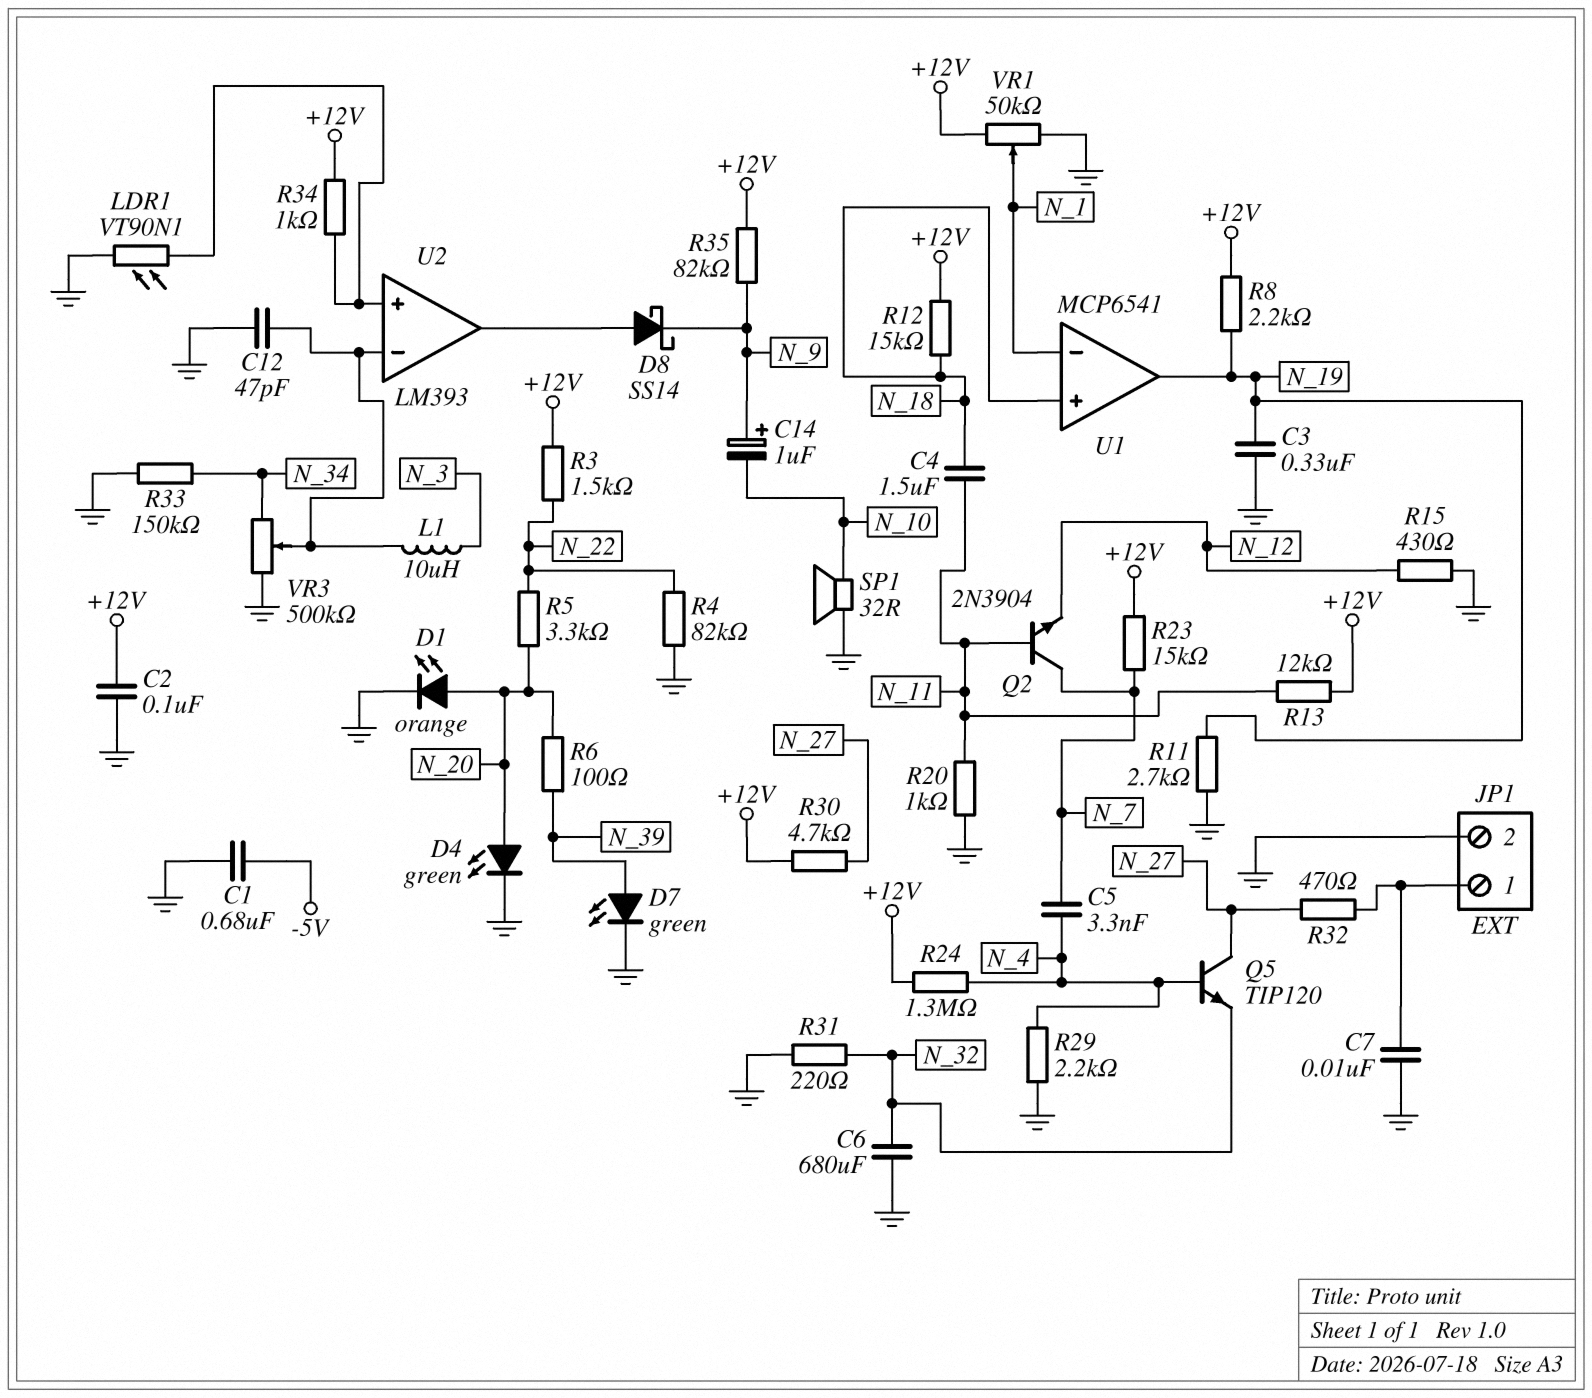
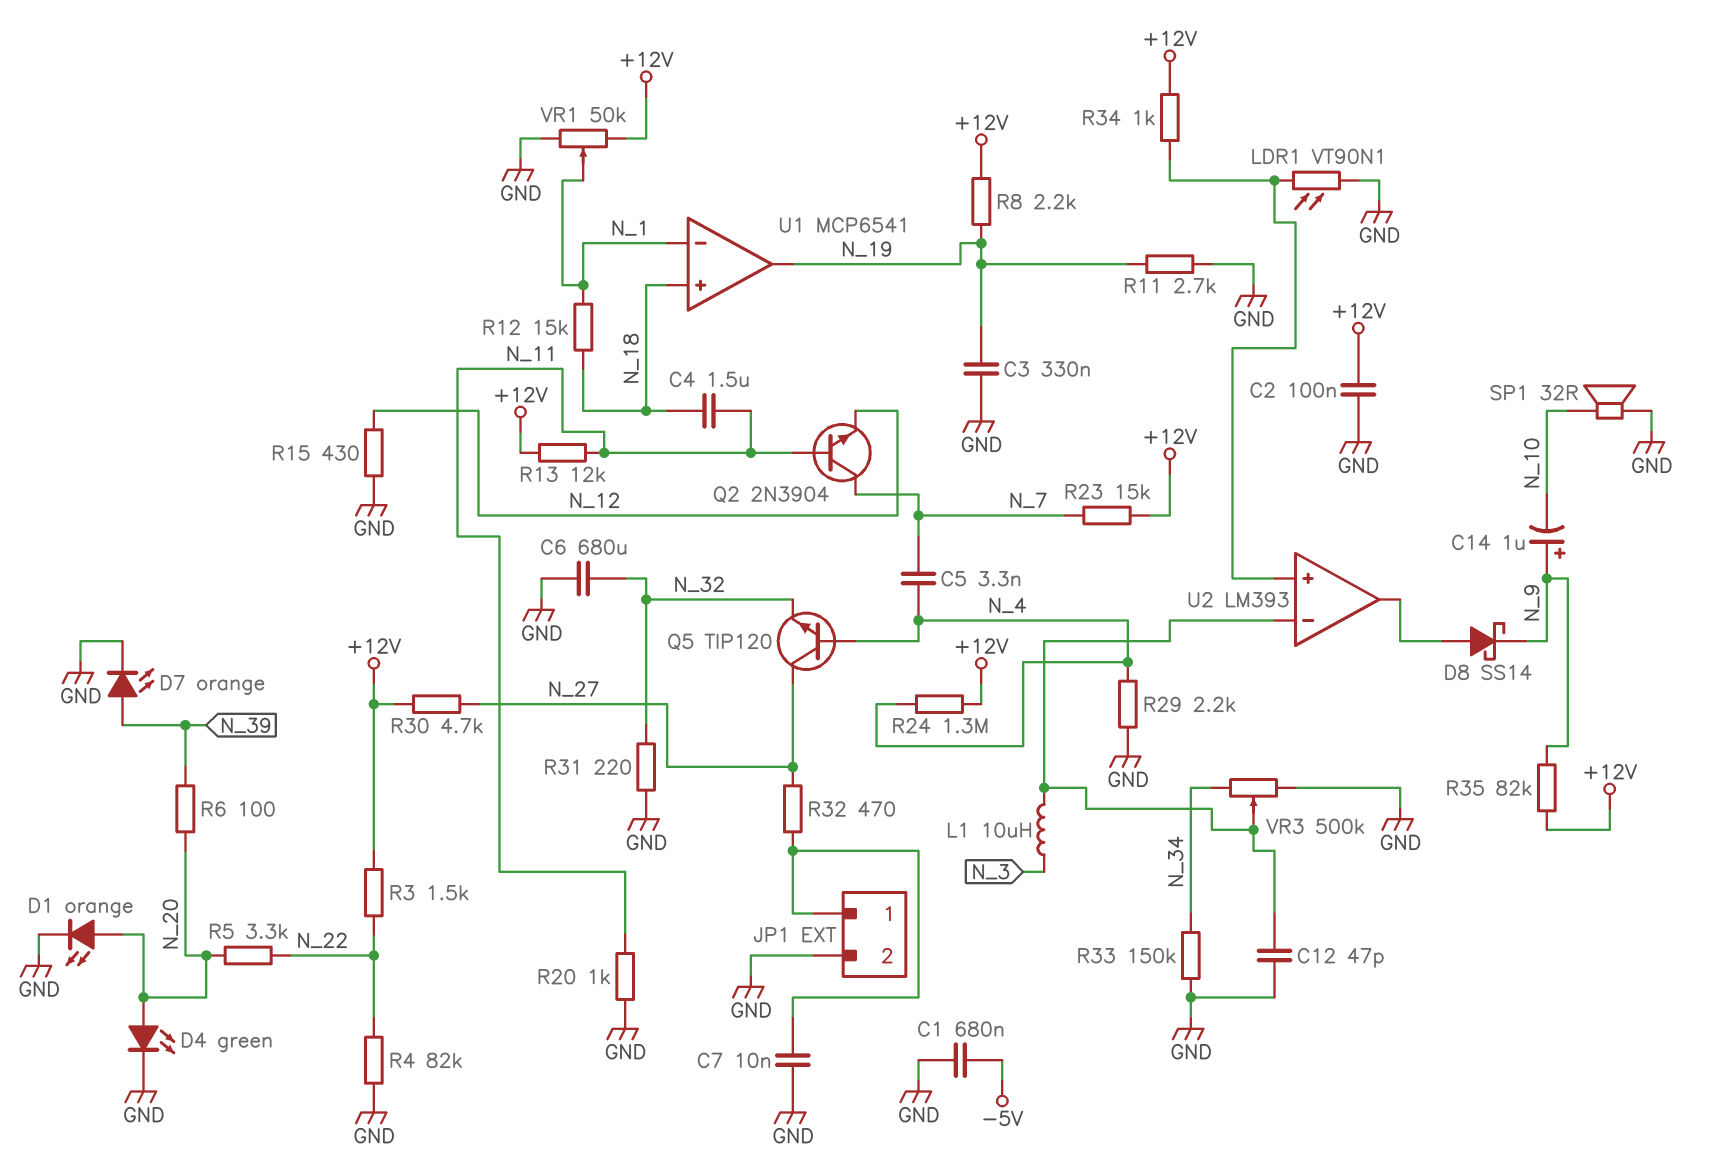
D7: LED green (A N_39, K GND) -> LED orange (A N_39, K GND)
R12: 15k (+12V, N_18) -> 15k (N_1, N_18)

